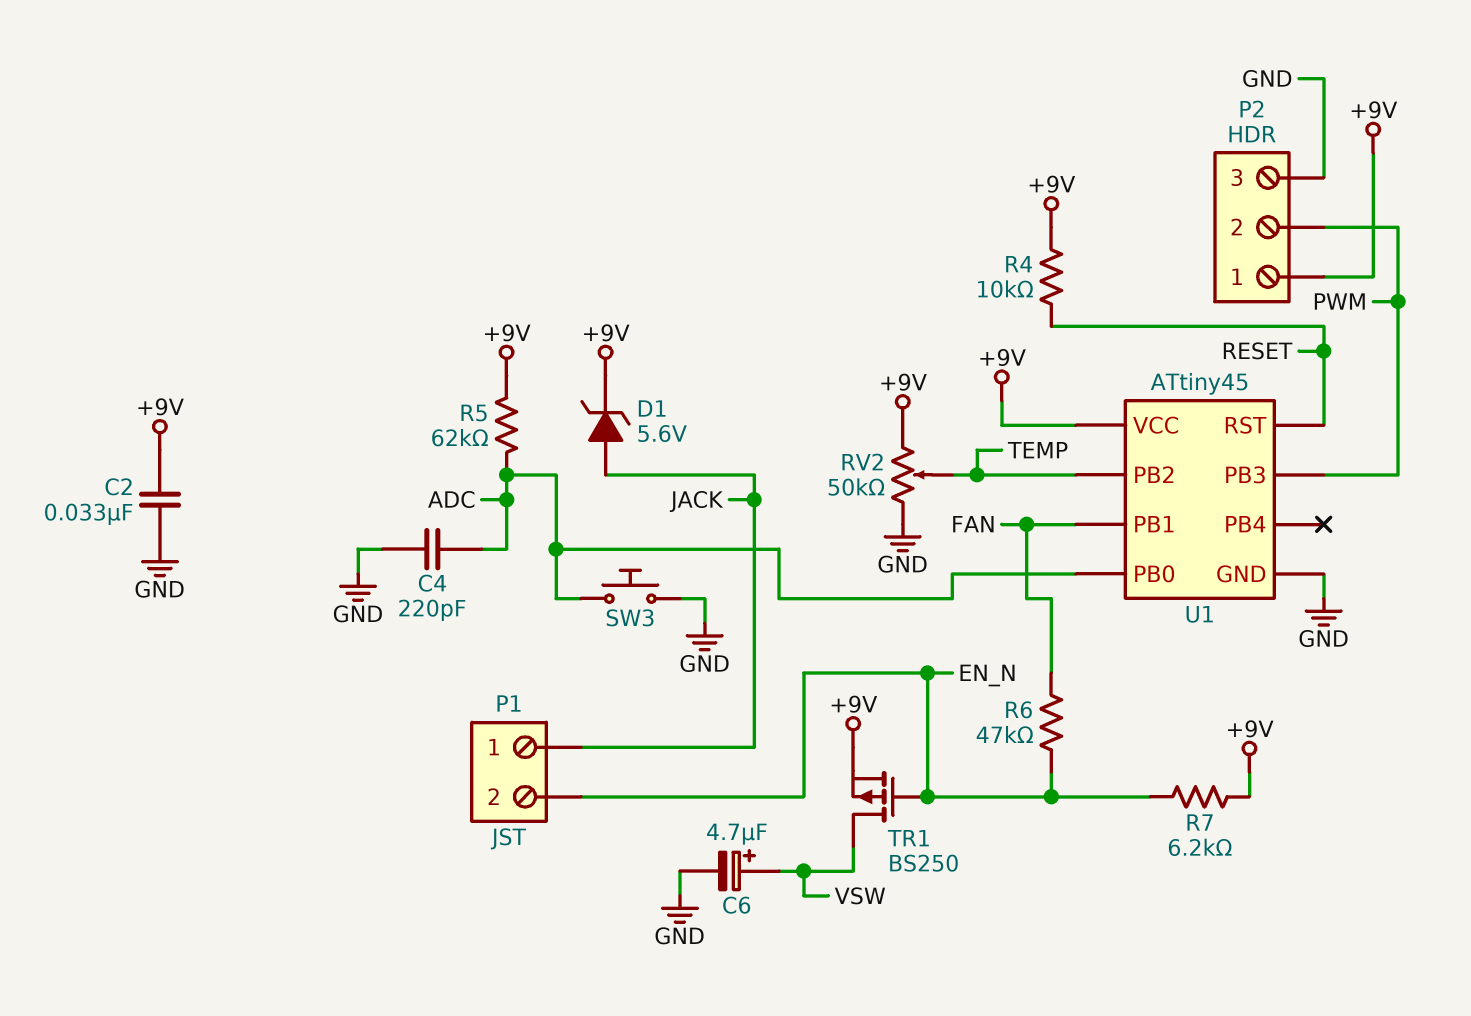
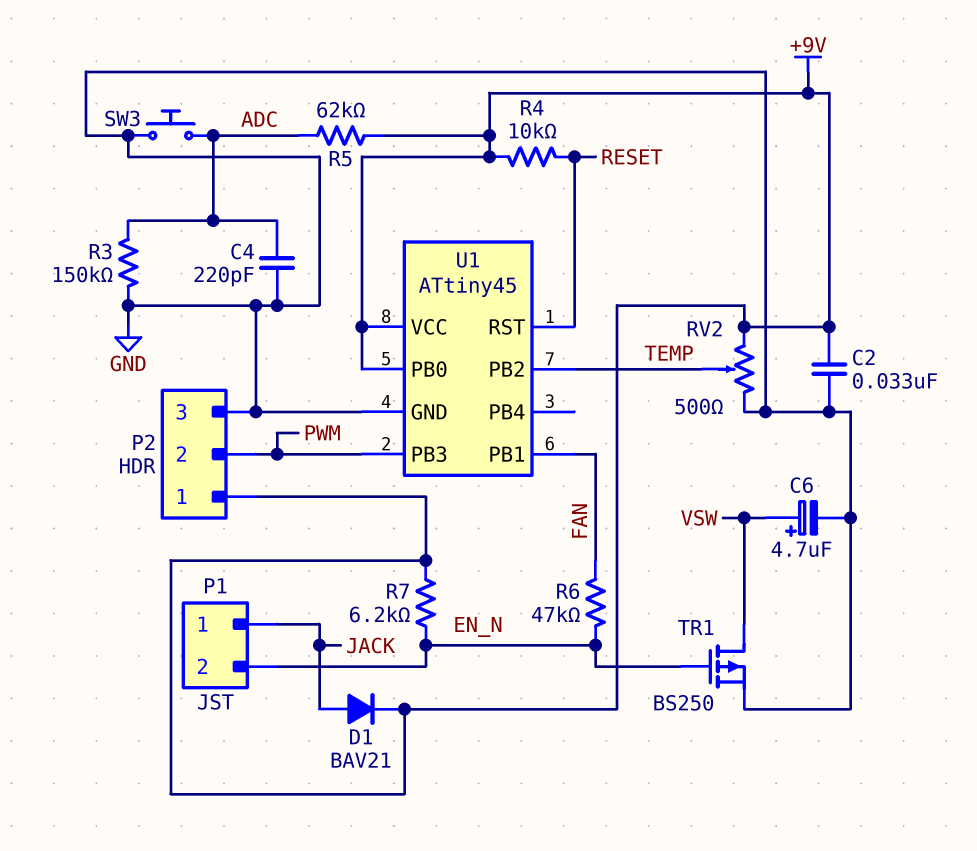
D1: zener 5.6V (A JACK, K +9V) -> diode BAV21 (A JACK, K +9V)
R3: none -> 150k (ADC, GND)
RV2: 50k (+9V, GND, wiper TEMP) -> 500 (+9V, GND, wiper TEMP)
TR1: PMOS BS250 (G EN_N, D VSW, S +9V) -> PMOS BS250 (G EN_N, D VSW, S GND)
U1 pin PB0: ADC -> +9V

